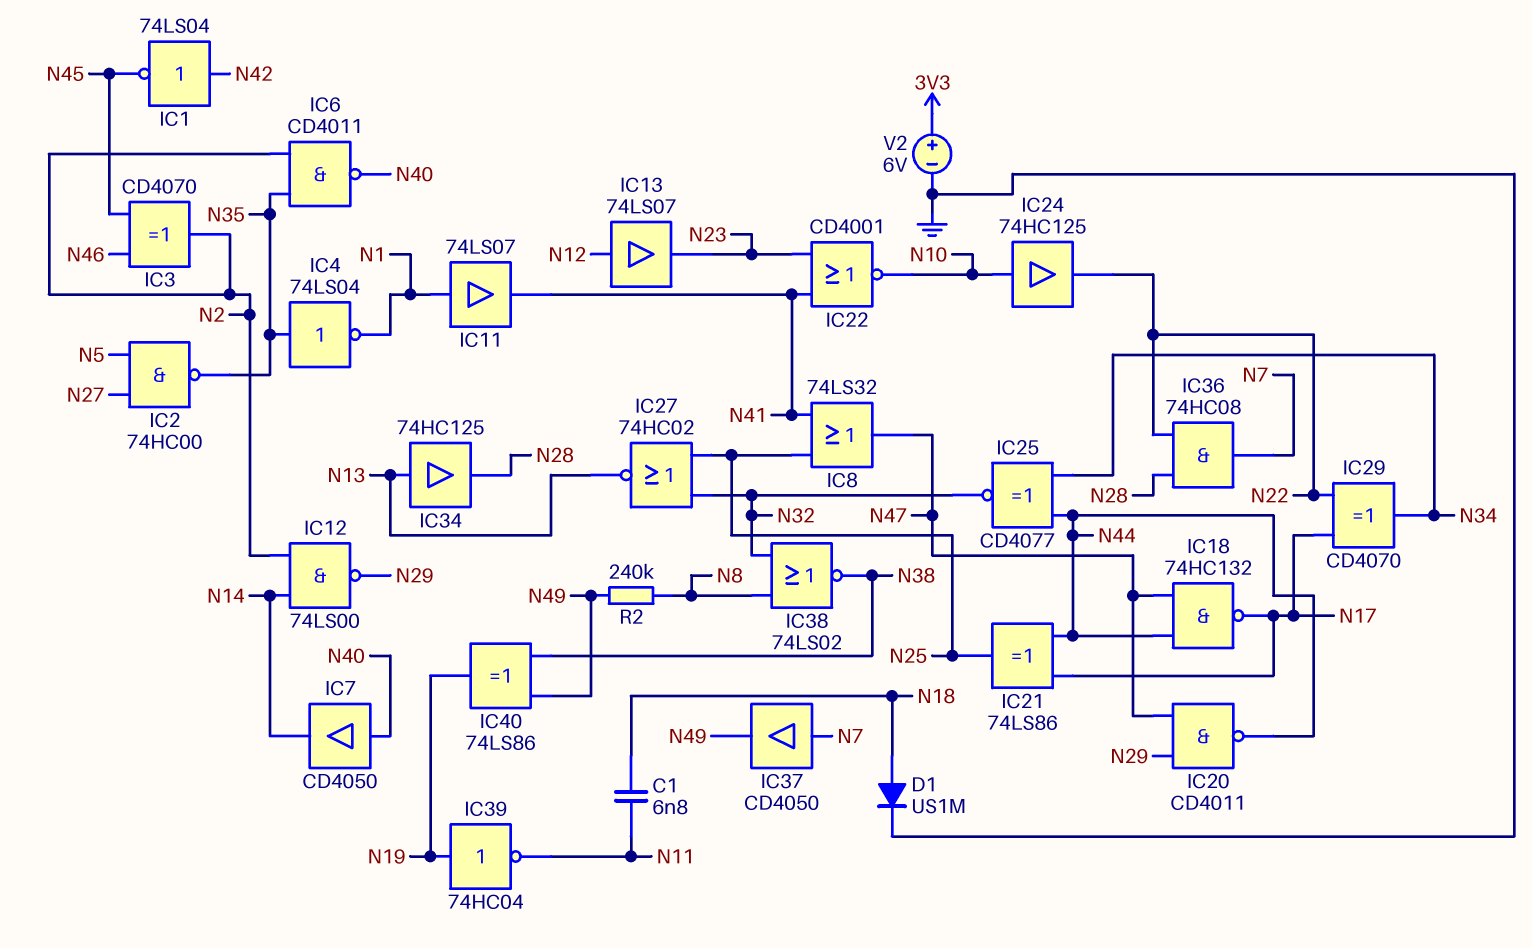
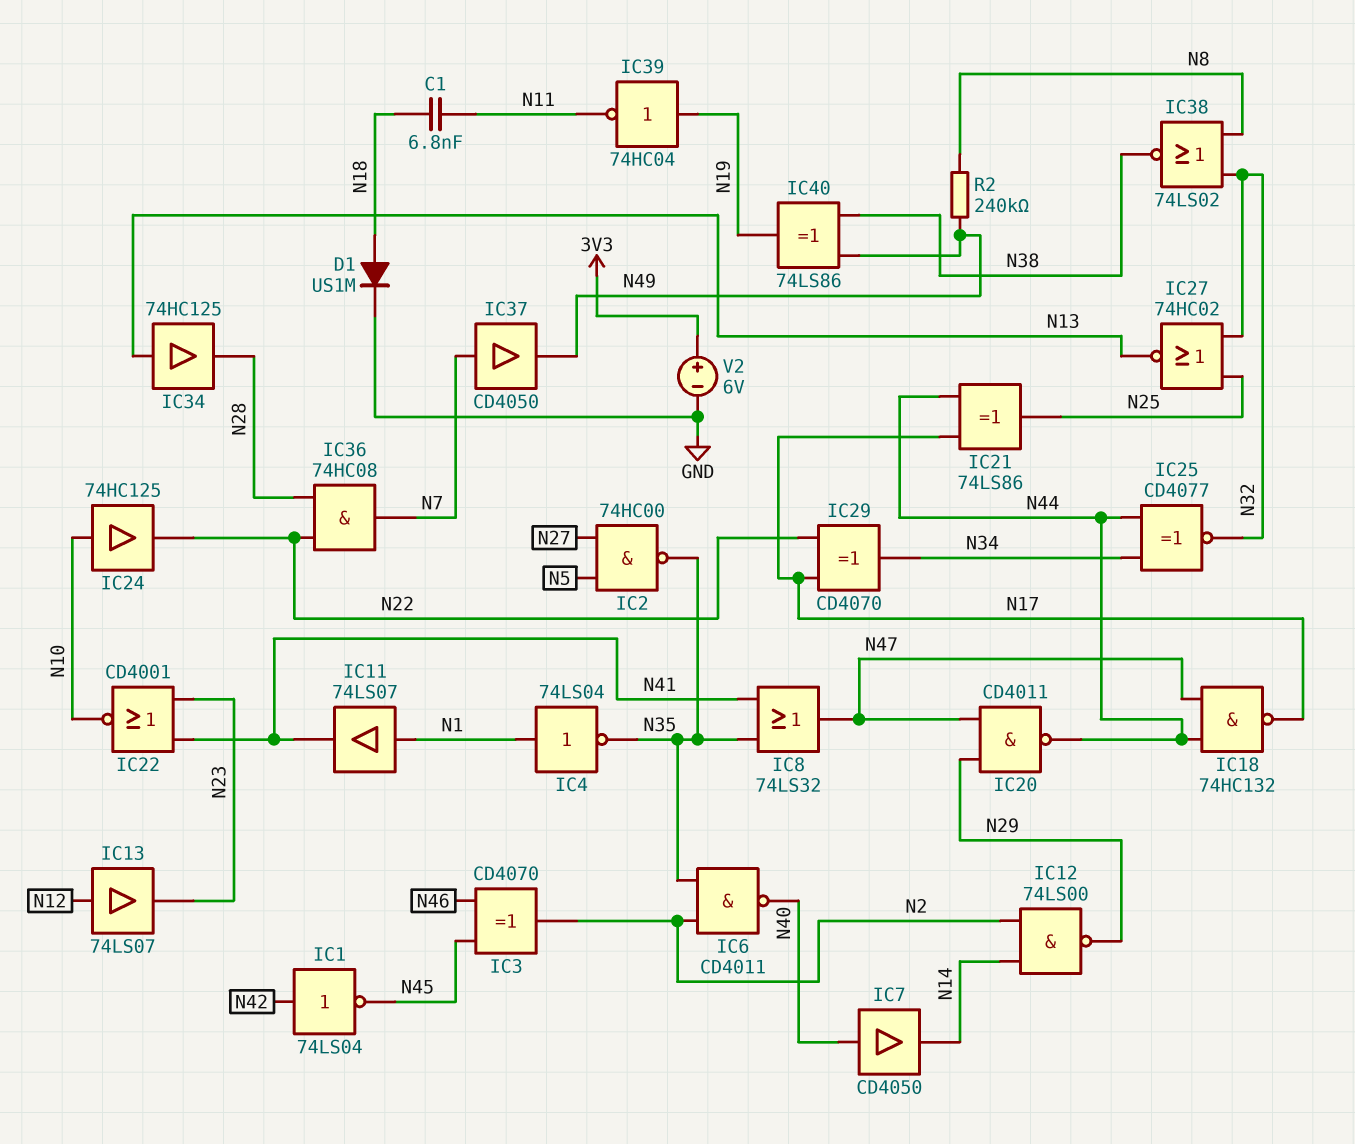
IC4: NOT 74LS04 (in N35, out N1) -> NOT 74LS04 (in N1, out N35)
IC8: OR 74LS32 (in N25, in N41, out N47) -> OR 74LS32 (in N35, in N41, out N47)

